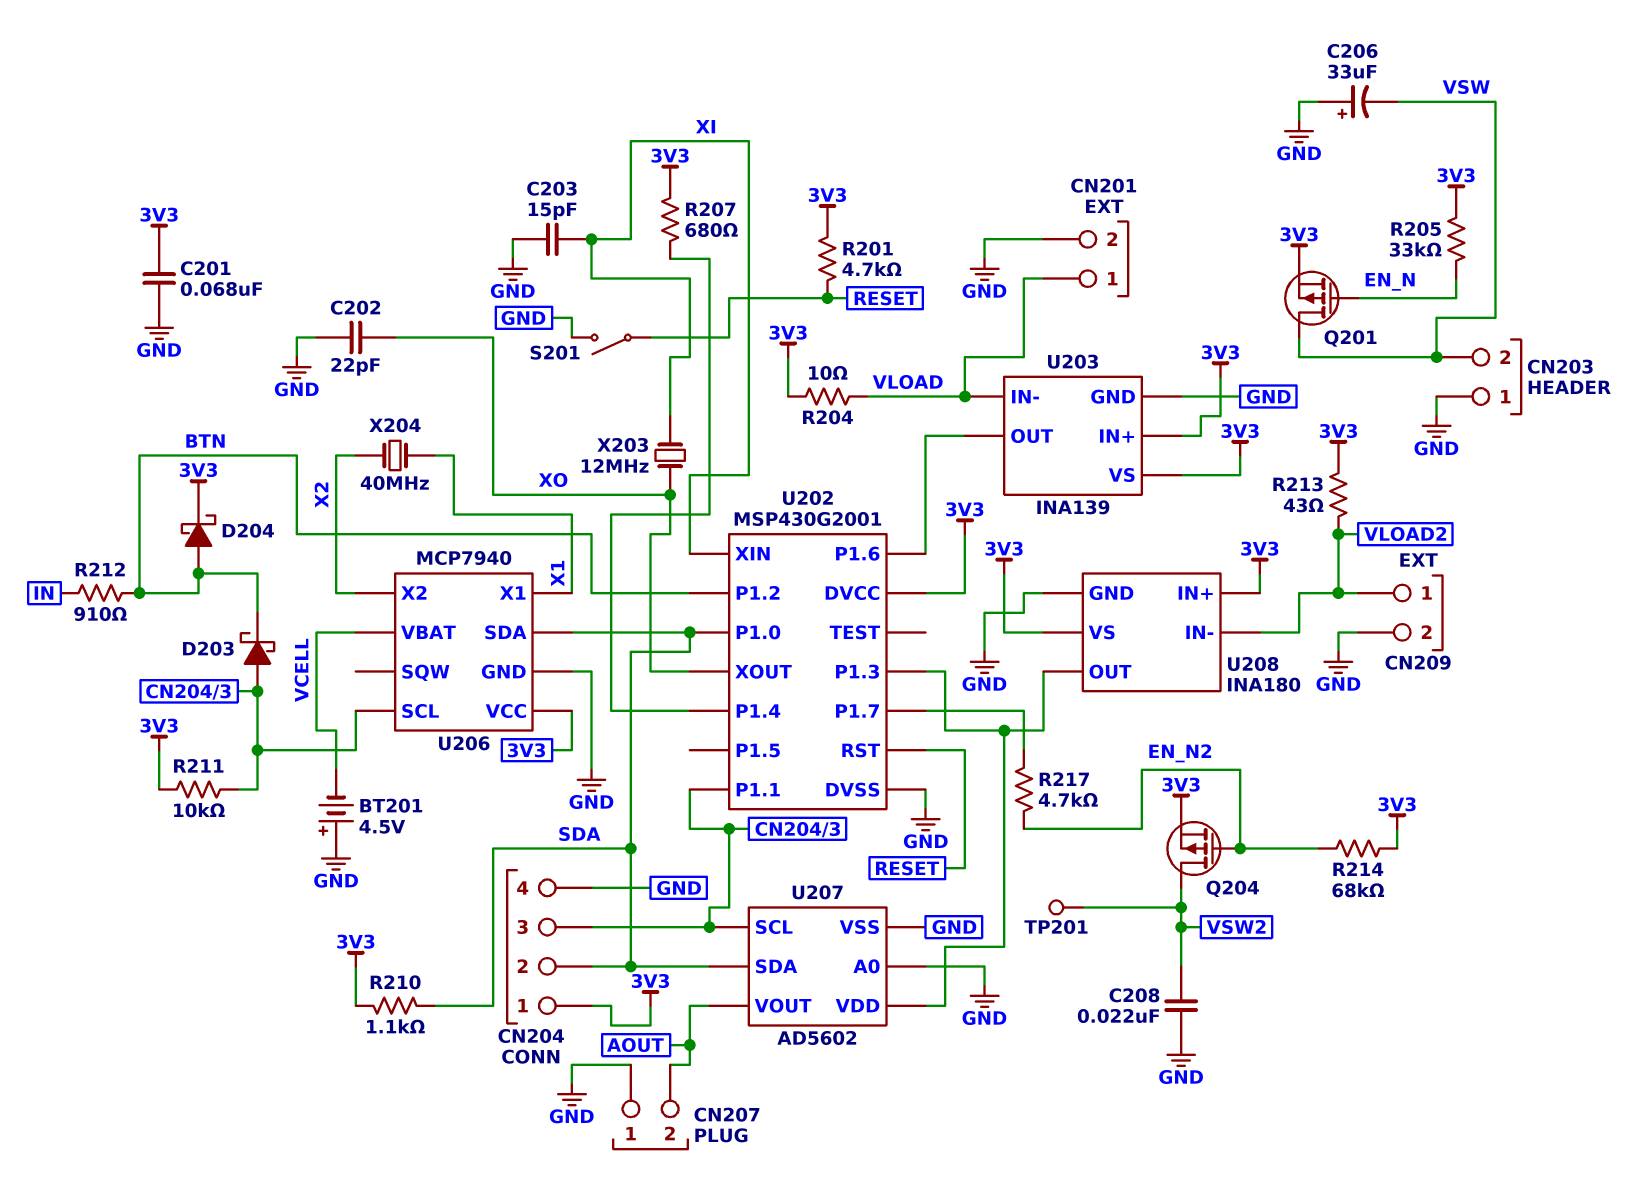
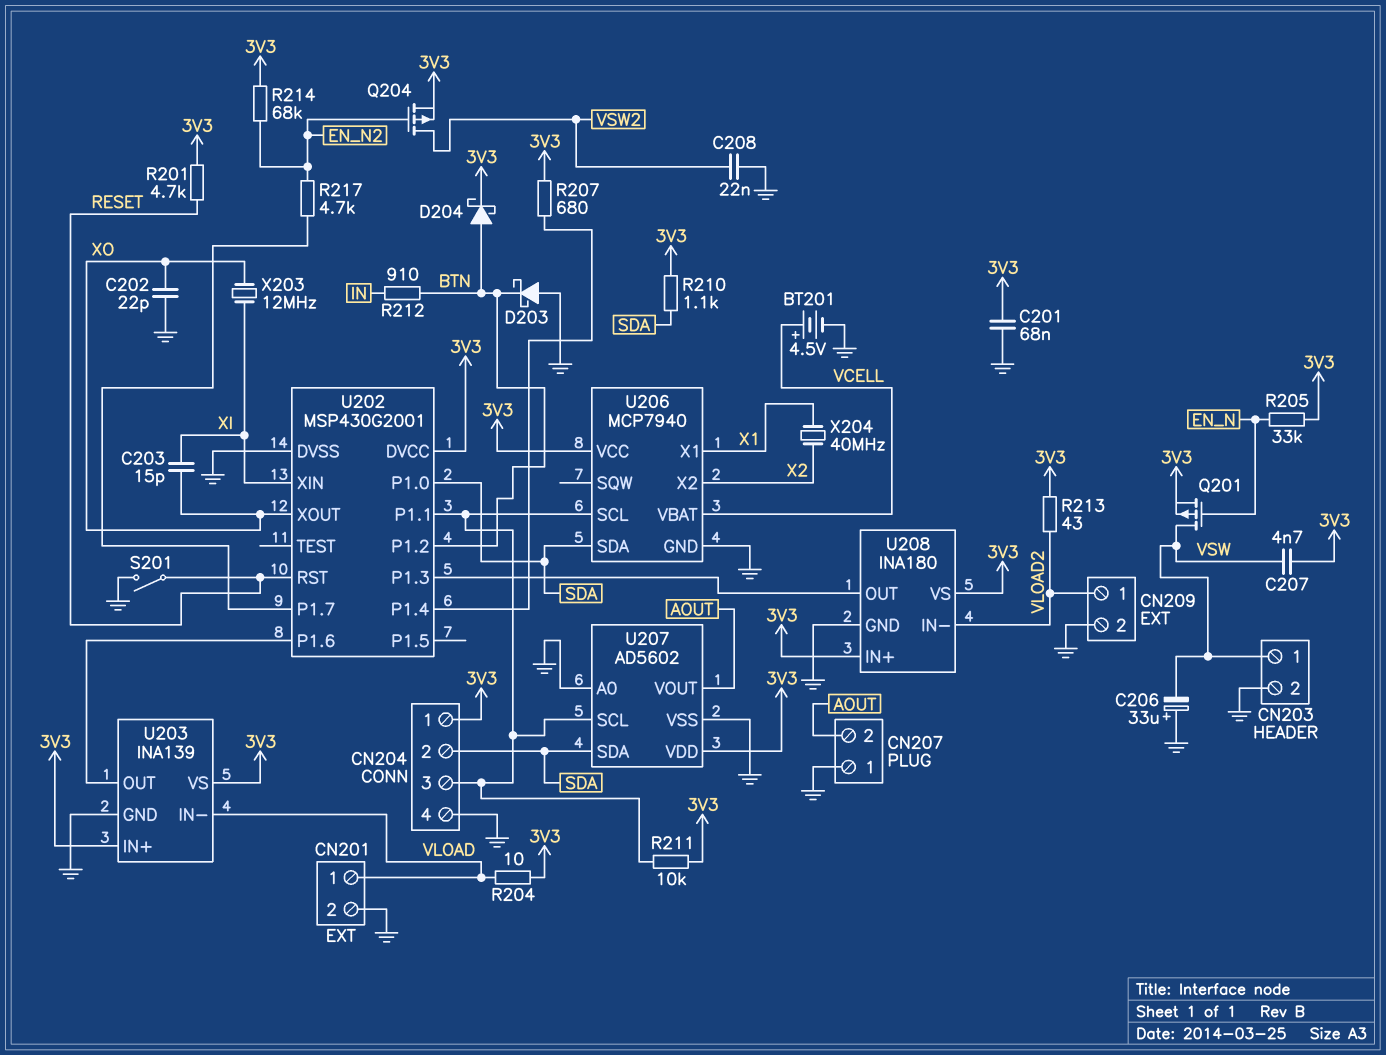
BT201: 4.5V (plus GND, minus VCELL) -> 4.5V (plus VCELL, minus GND)
C203: 15pF (GND, XI) -> 15pF (XI, XO)
C207: none -> 4.7nF (3V3, VSW)
CN203 pin 1: GND -> VSW
CN203 pin 2: VSW -> GND
D203: schottky (A CN204/3, K BTN) -> schottky (A GND, K BTN)
TP201: test point (VSW2) -> none
U207 pin VDD: U202/P1.3 -> 3V3

